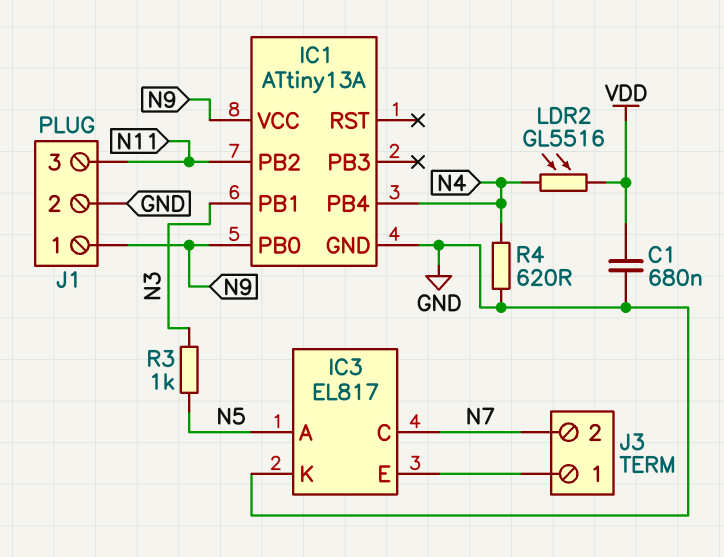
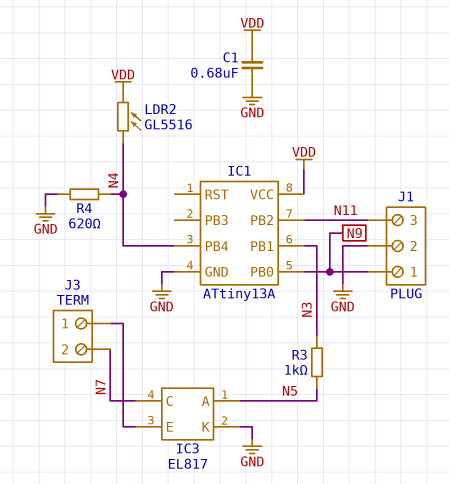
IC1 pin VCC: N9 -> VDD

